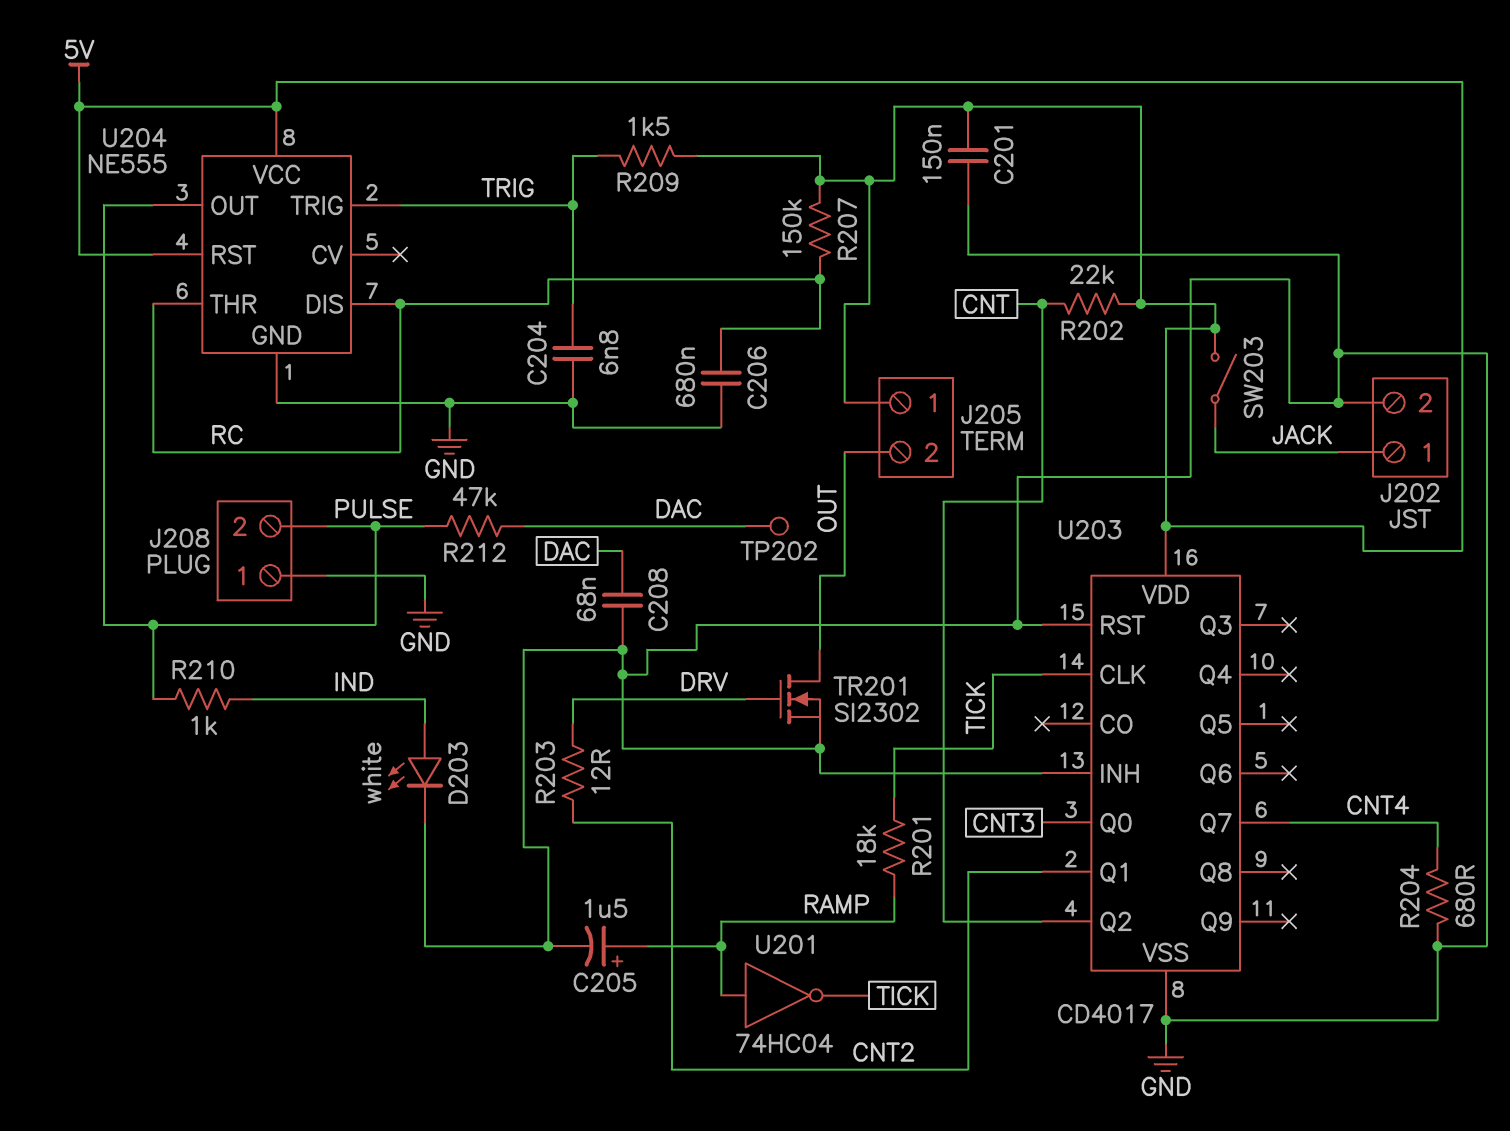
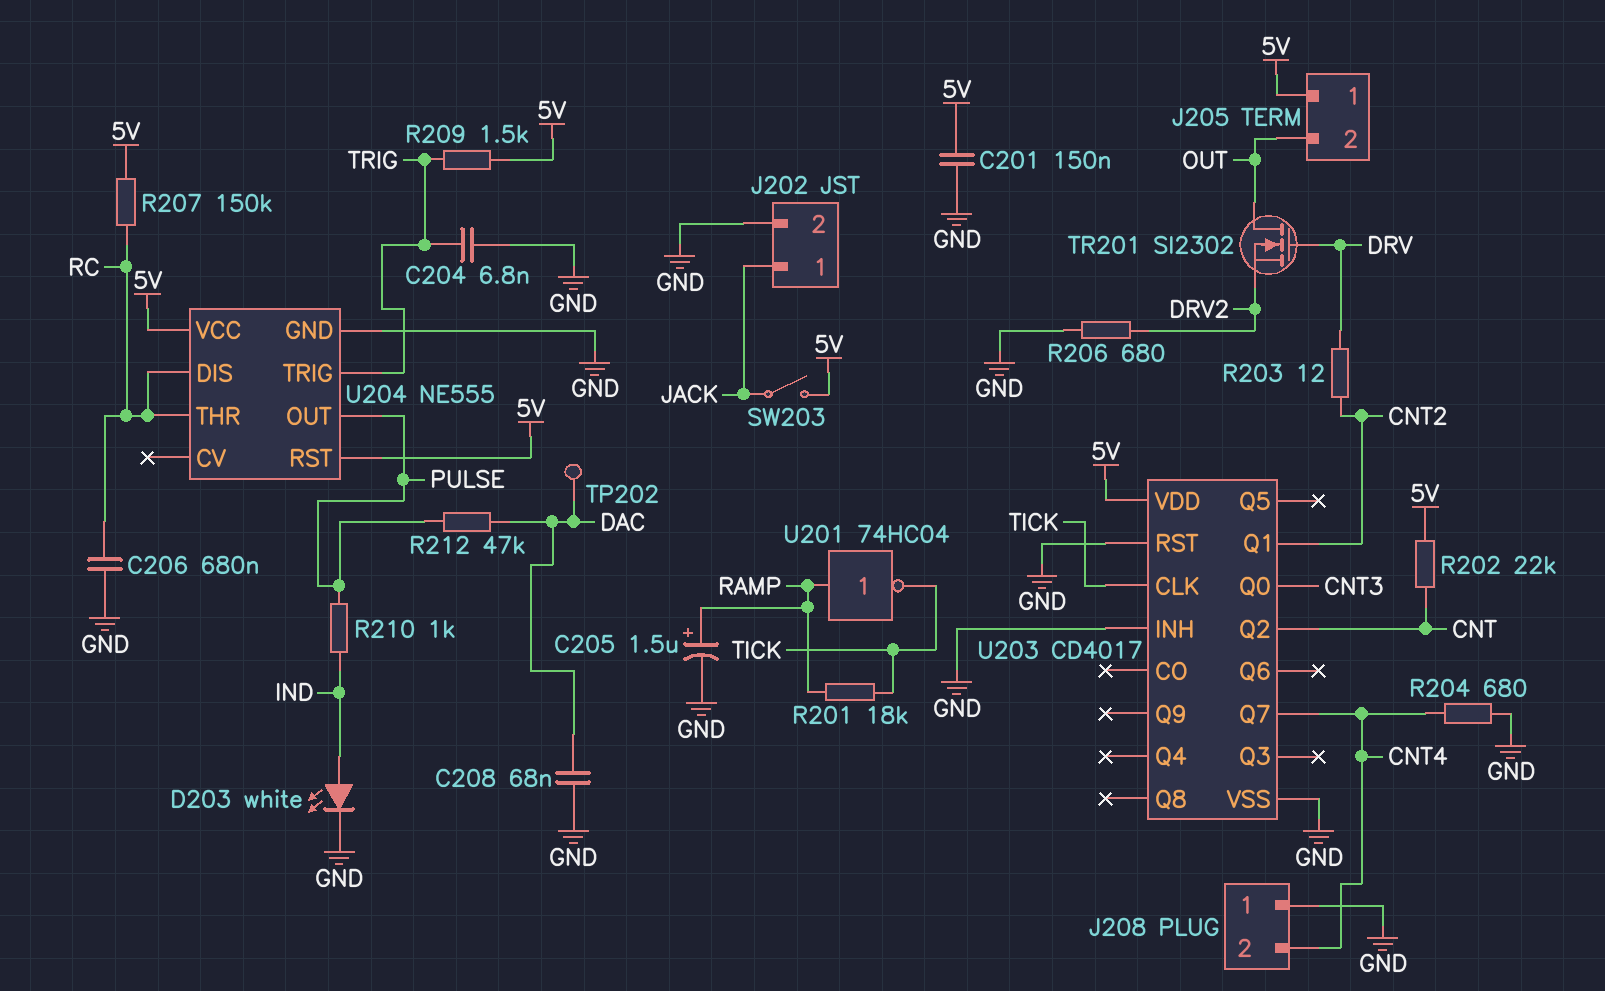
J208 pin 2: PULSE -> CNT4
R206: none -> 680 (DRV2, GND)
TR201: NMOS SI2302 (G DRV, D OUT, S GND) -> NMOS SI2302 (G DRV, D OUT, S DRV2)

